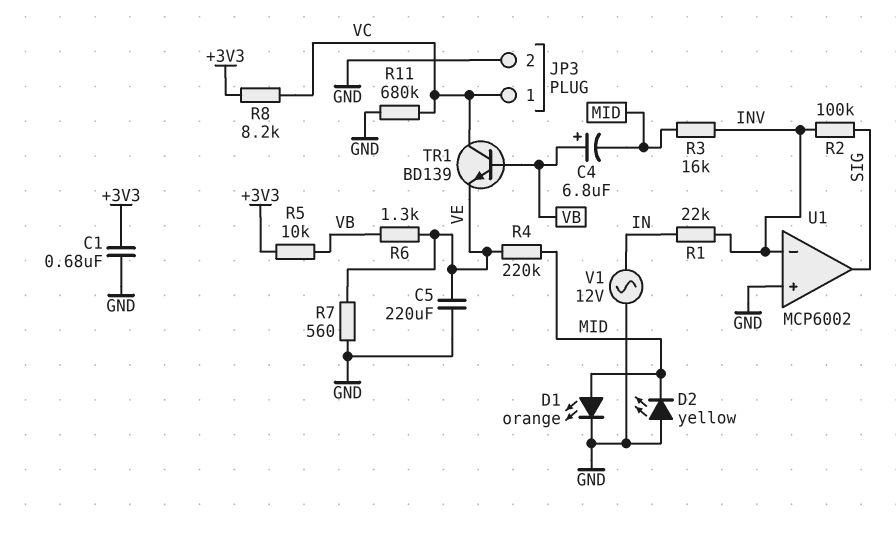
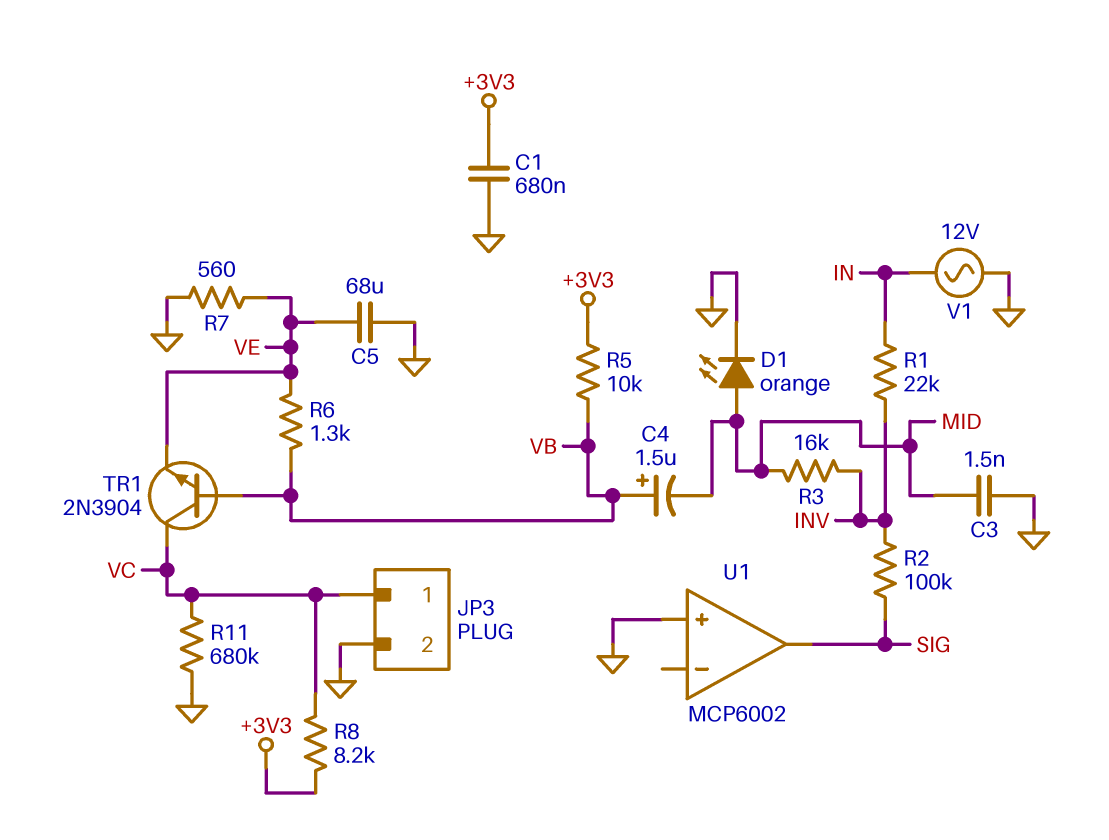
C3: none -> 1.5nF (GND, MID)
C4: 6.8uF (plus VB, minus MID) -> 1.5uF (plus VB, minus MID)
C5: 220uF (GND, VE) -> 68uF (GND, VE)
D2: LED yellow (A GND, K MID) -> none
R4: 220k (MID, VE) -> none
TR1: NPN BD139 (B VB, C VC, E VE) -> NPN 2N3904 (B VB, C VC, E VE)
U1 pin in-: INV -> none

